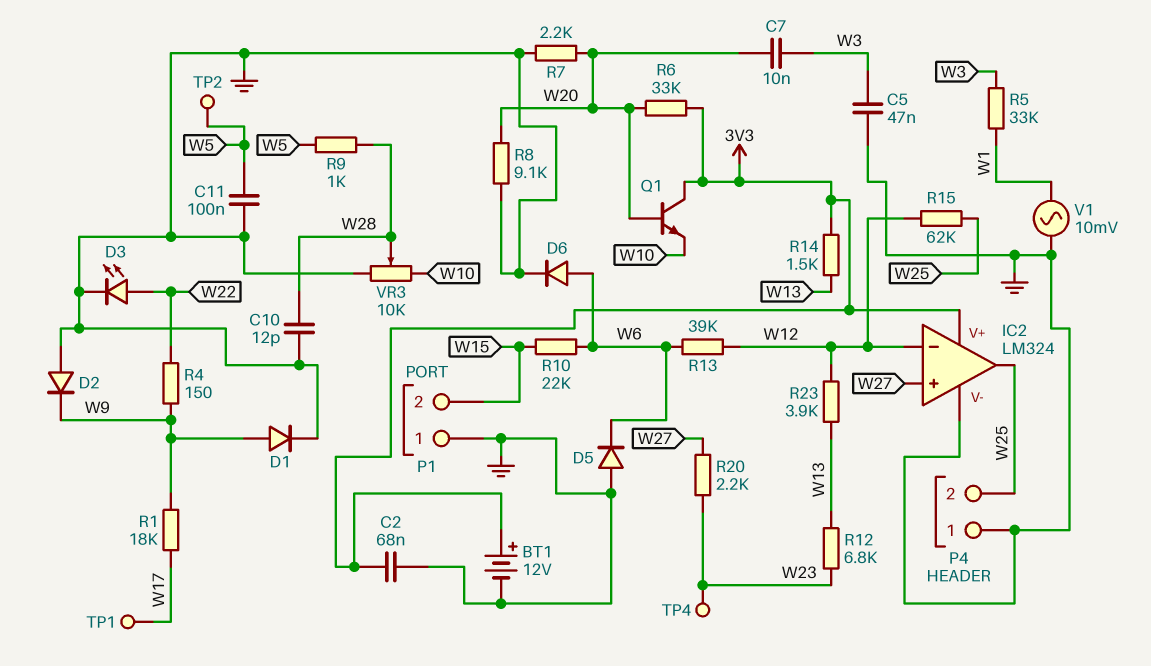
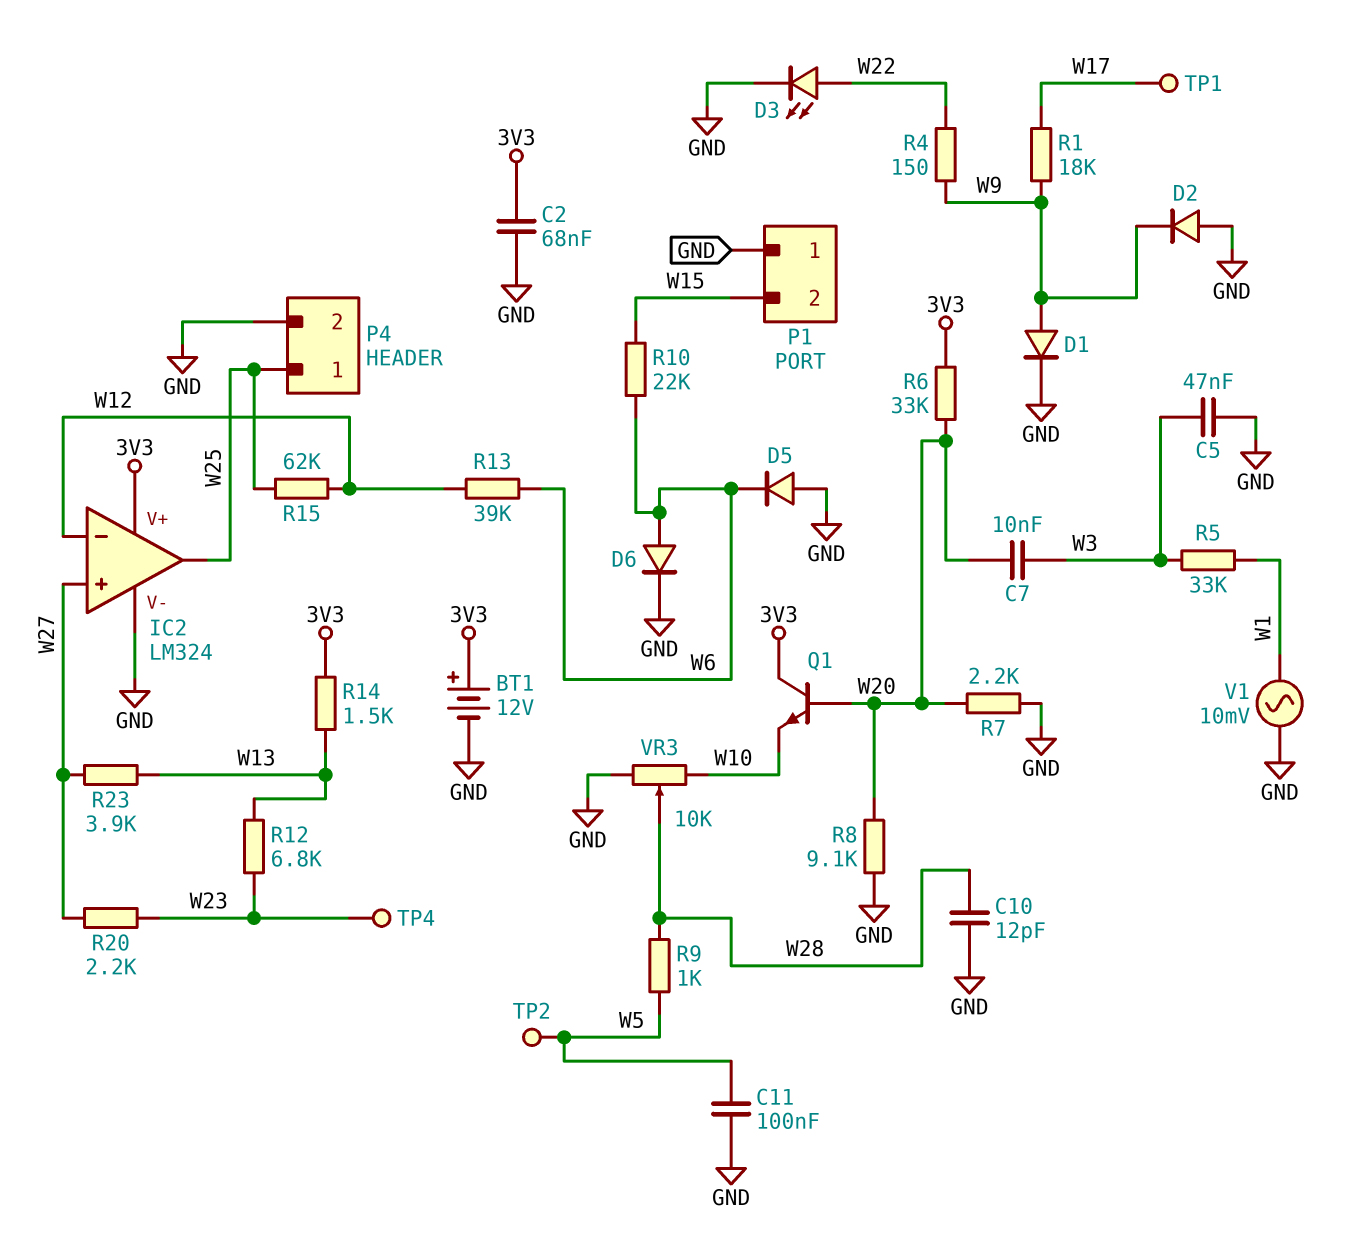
P4 pin 1: GND -> W25
P4 pin 2: W25 -> GND
R23: 3.9k (W12, W13) -> 3.9k (W13, W27)

